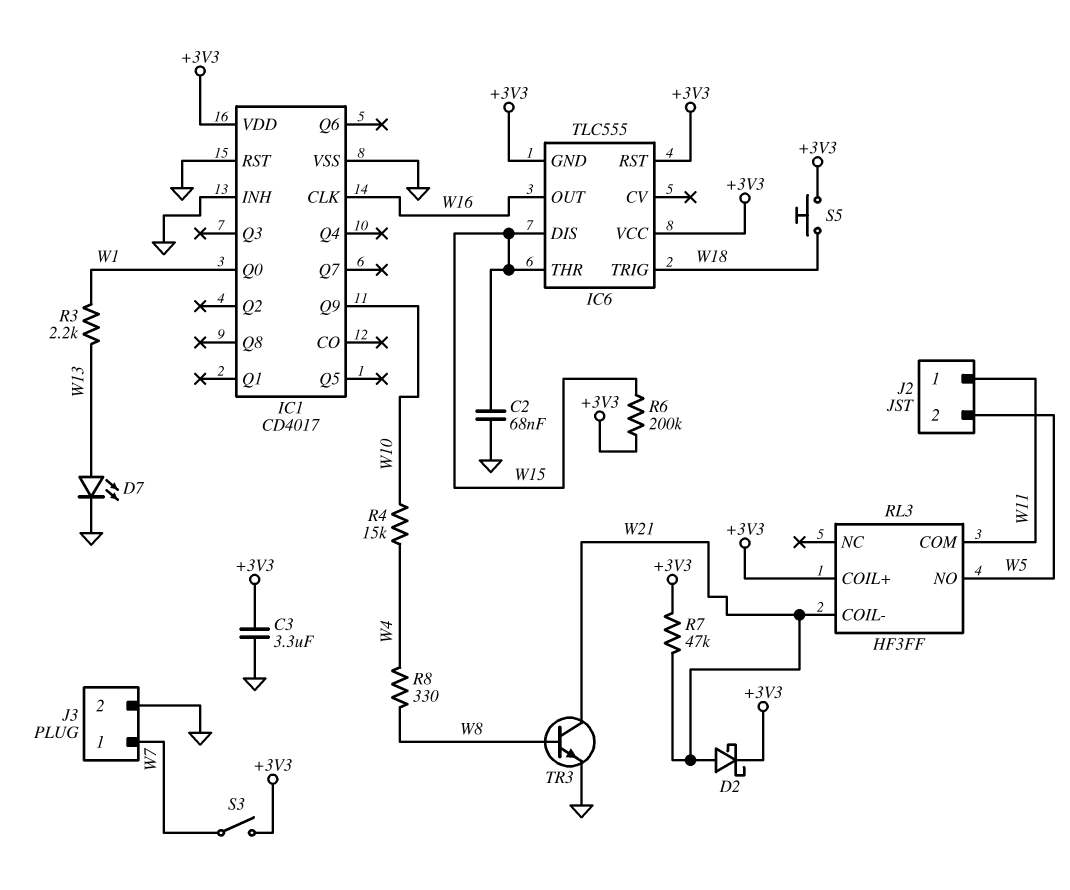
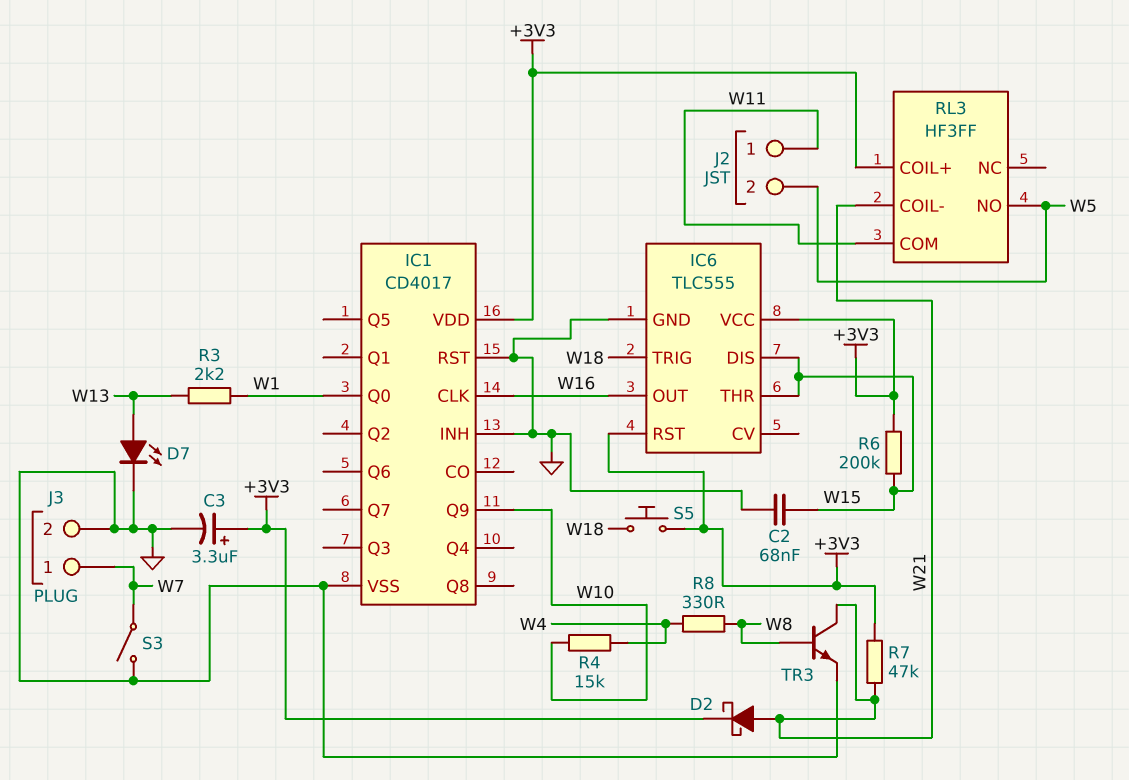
C3: 3.3uF (+3V3, GND) -> 3.3uF (plus +3V3, minus GND)
IC6 pin GND: +3V3 -> GND
S3: switch (+3V3, W7) -> switch (GND, W7)

